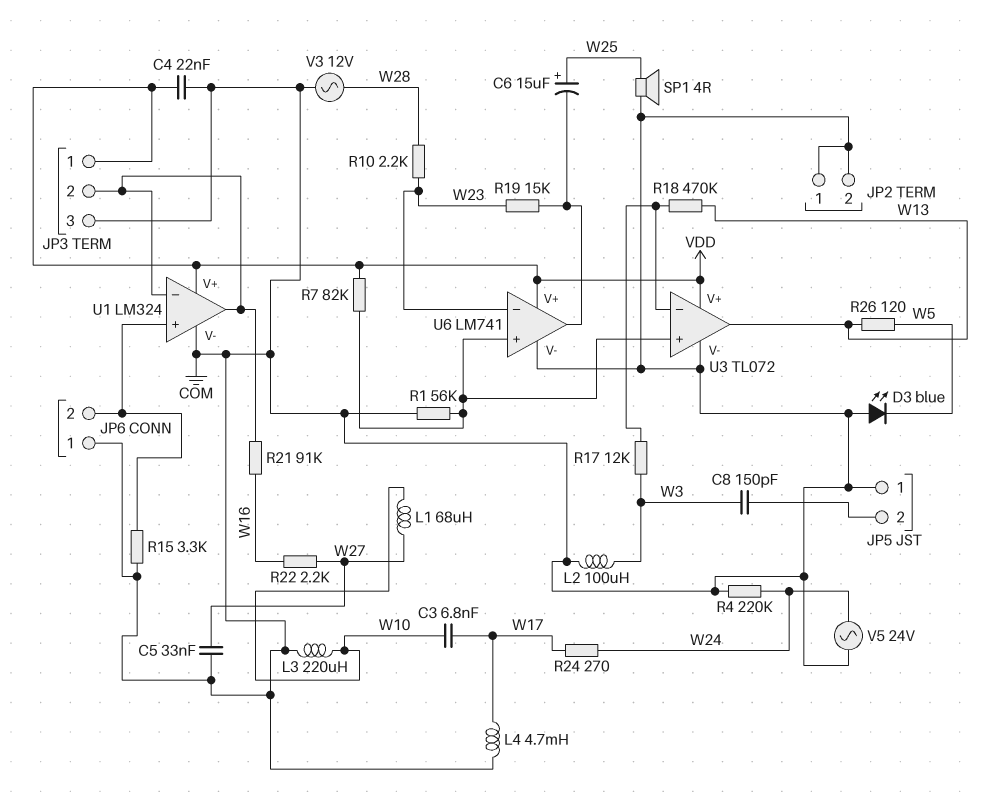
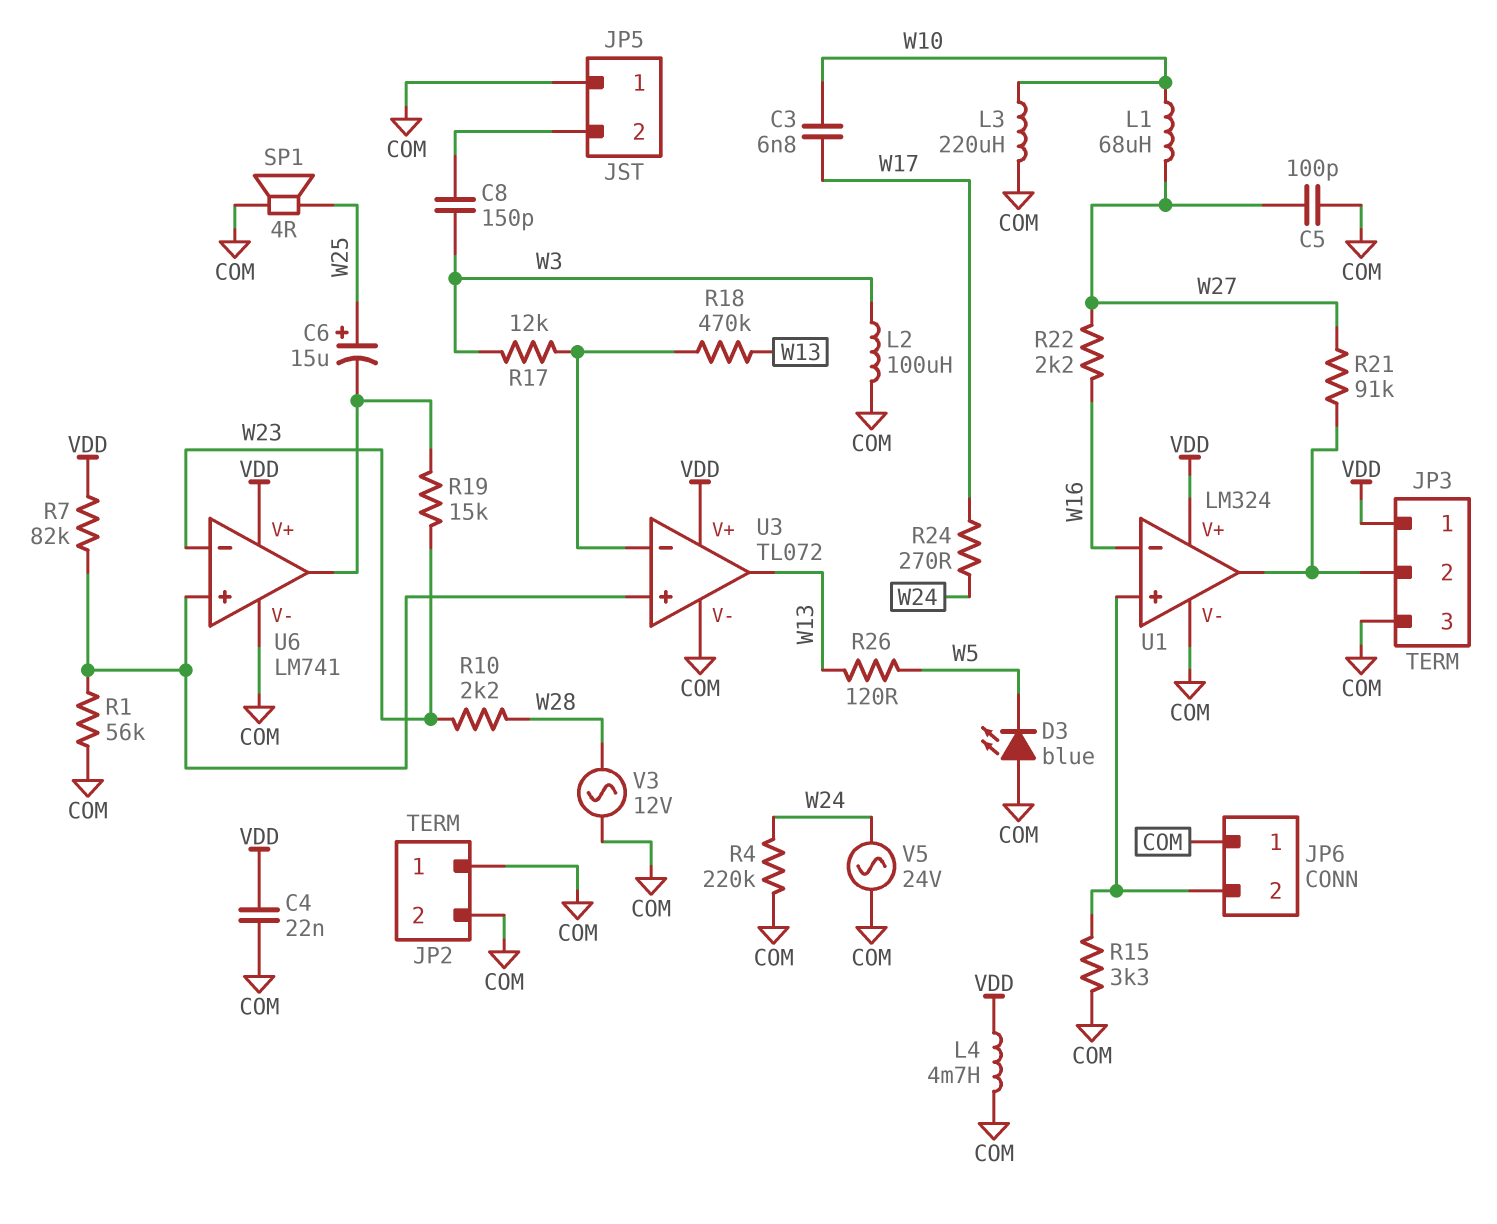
C5: 33nF (COM, W27) -> 100pF (COM, W27)
L4: 4.7mH (COM, W17) -> 4.7mH (COM, VDD)
R21: 91k (JP3/2, W16) -> 91k (JP3/2, W27)
U1 pin in-: JP3/2 -> W16

